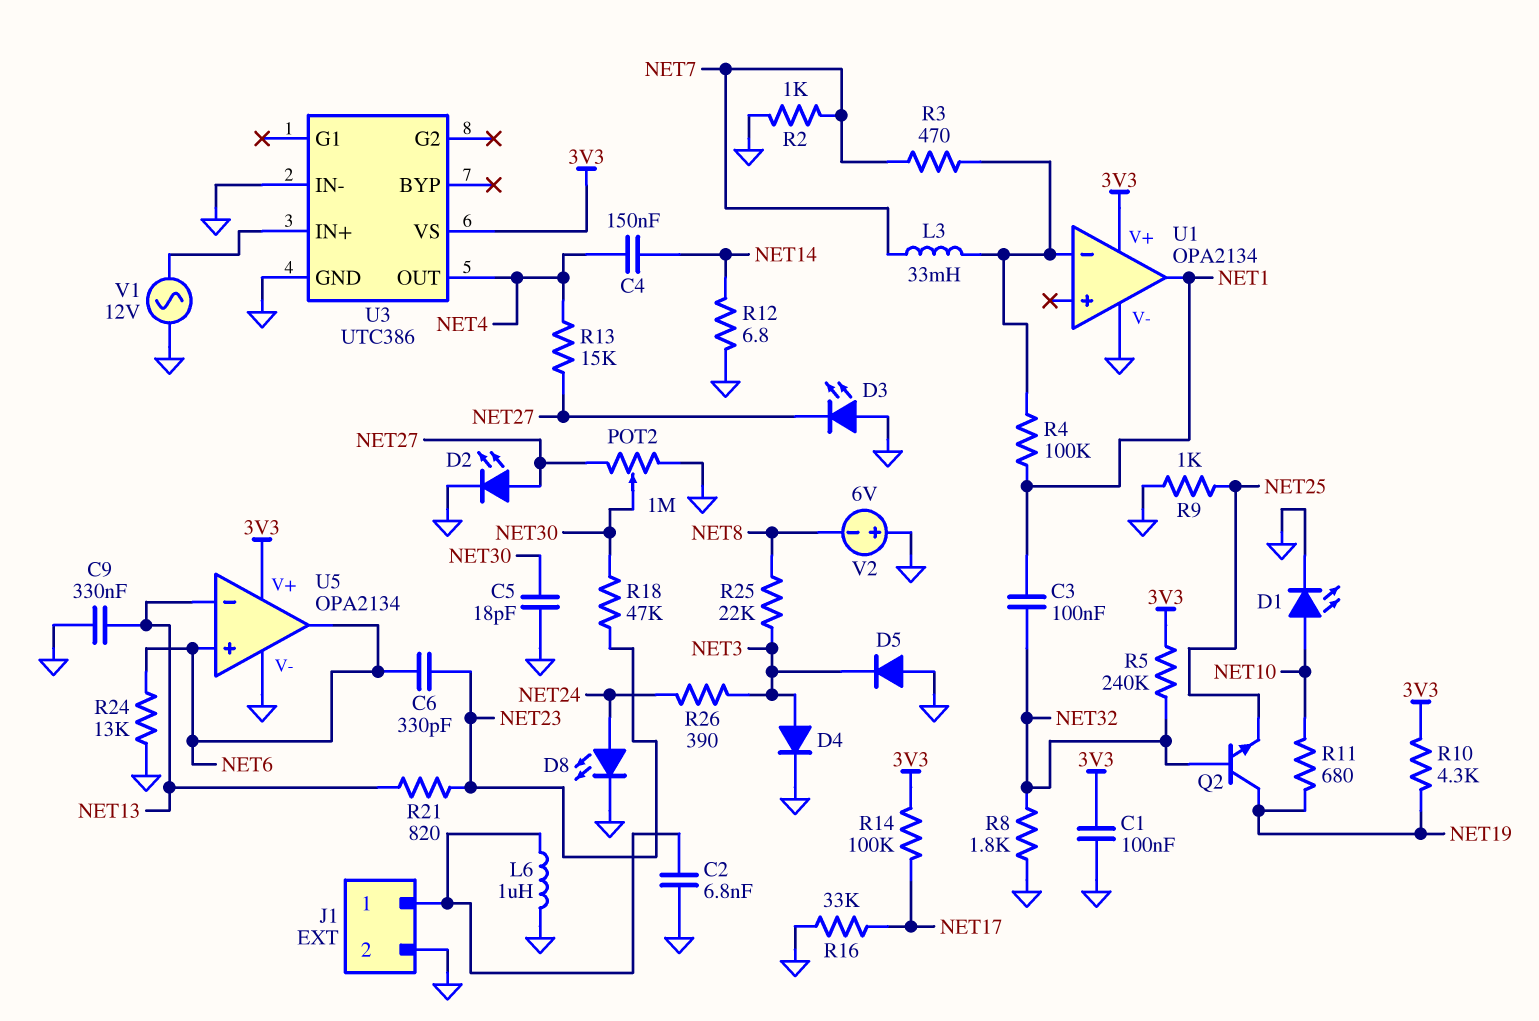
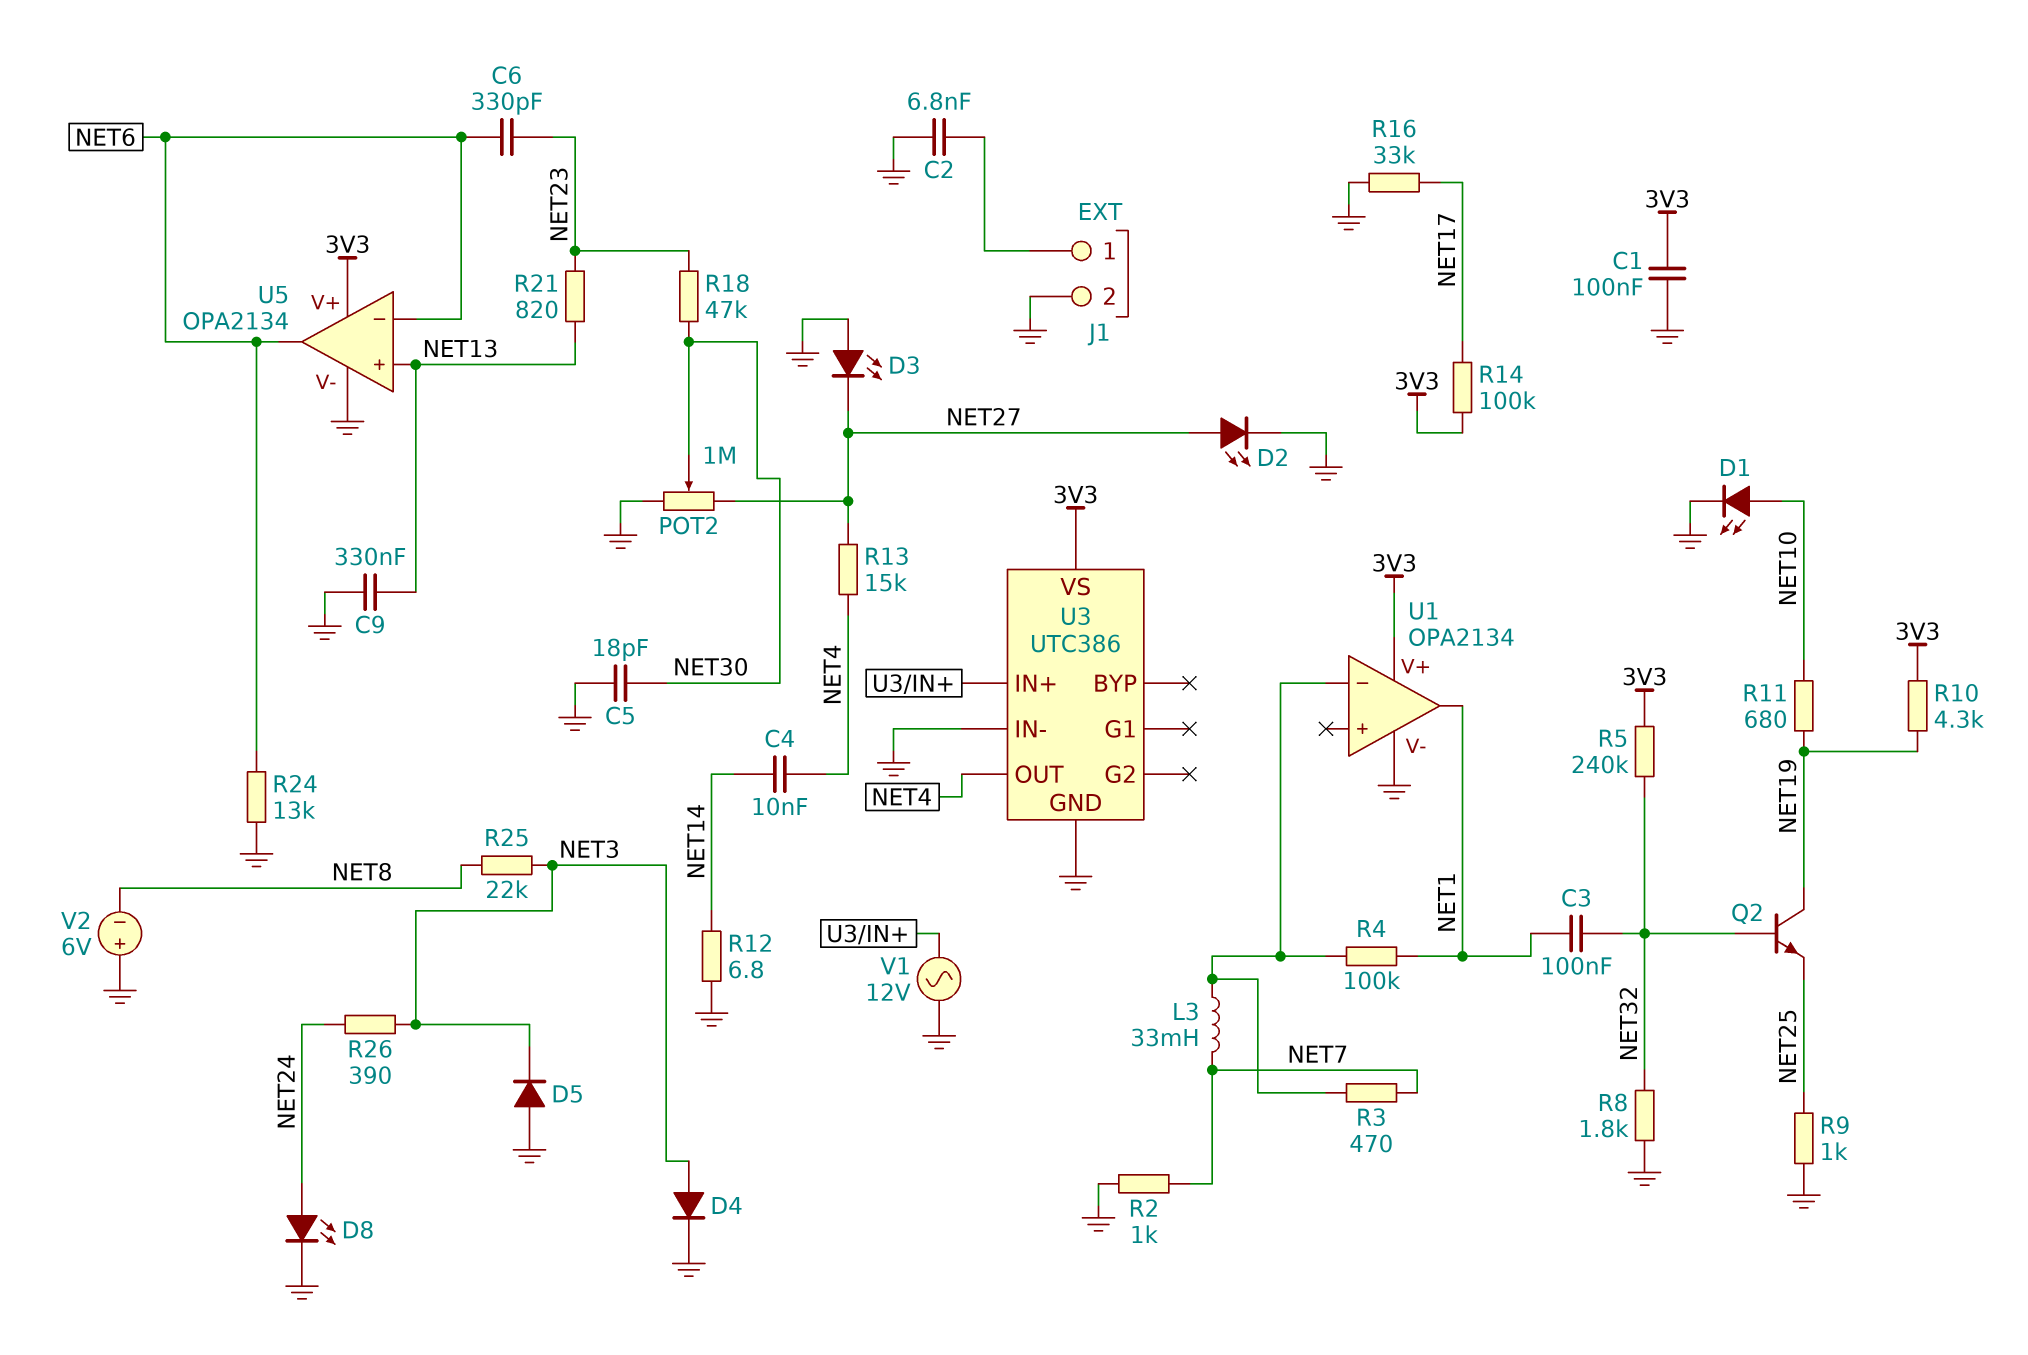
C4: 150nF (NET4, NET14) -> 10nF (NET4, NET14)
L6: 1uH (GND, J1/1) -> none
U5 pin in+: NET6 -> NET13
U5 pin in-: NET13 -> NET6

